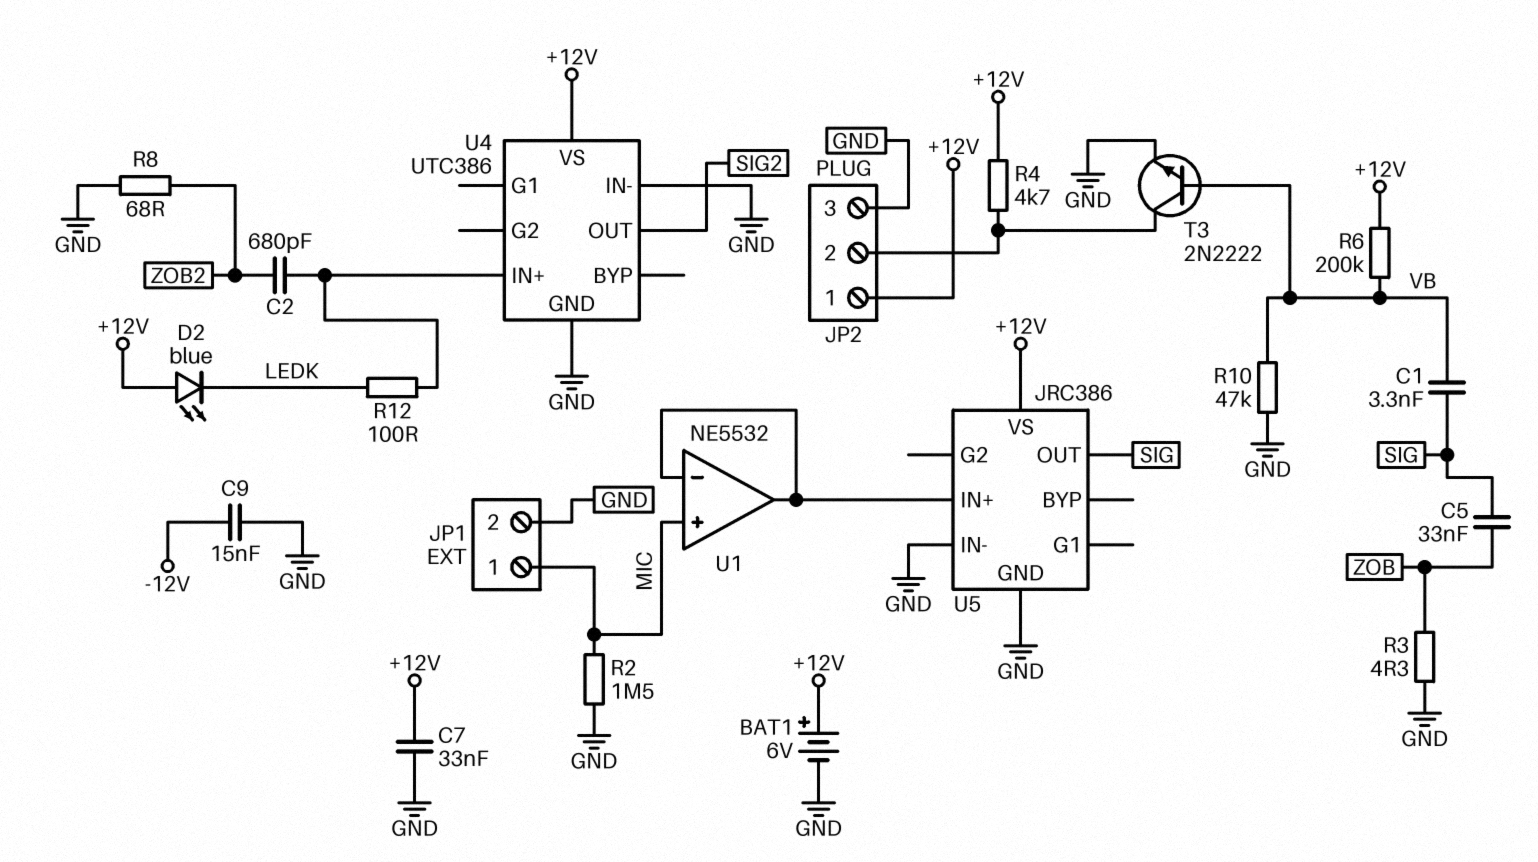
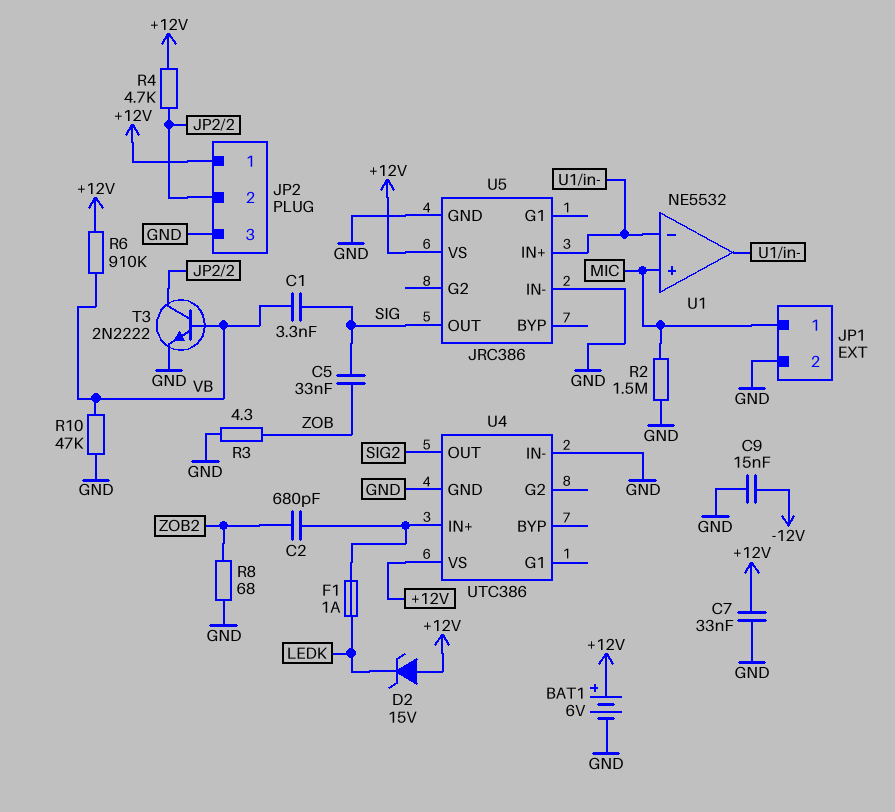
D2: LED blue (A +12V, K LEDK) -> zener 15V (A +12V, K LEDK)
F1: none -> 1A (LEDK, U4/IN+)
R6: 200k (+12V, VB) -> 910k (+12V, VB)
R12: 100 (LEDK, U4/IN+) -> none

